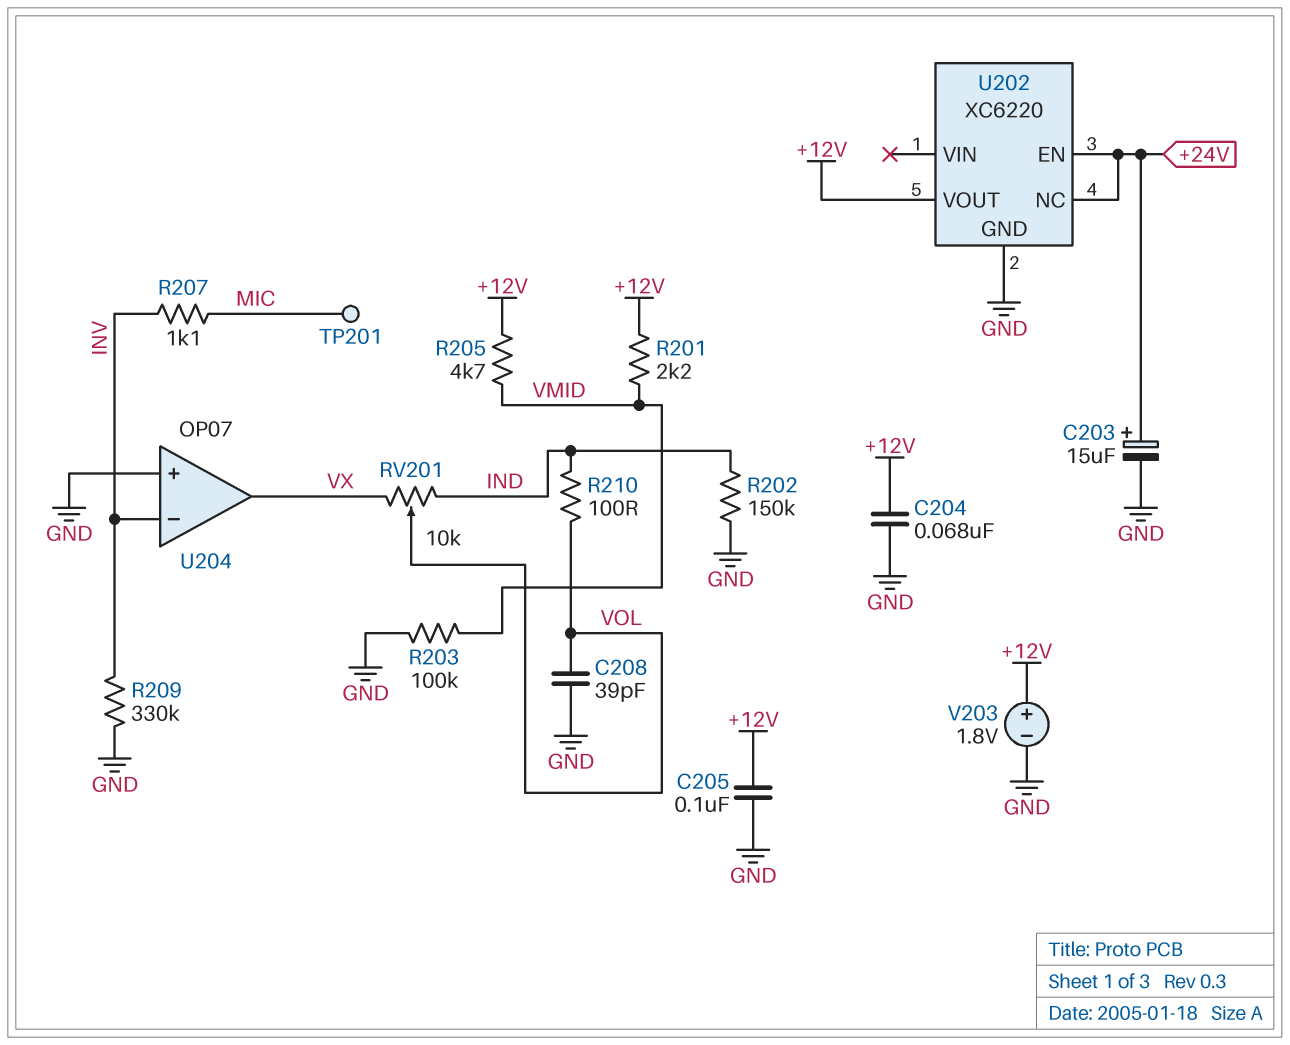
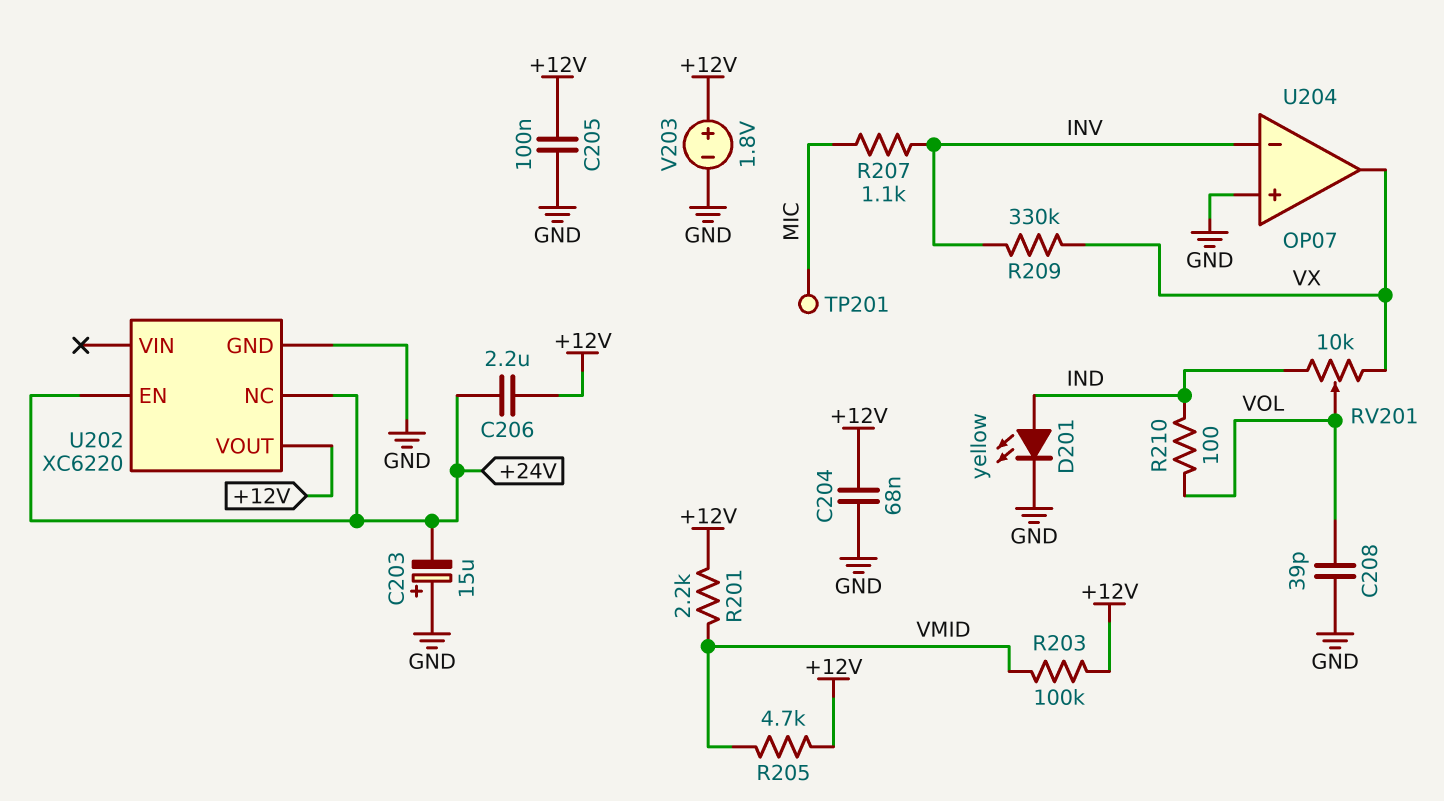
C203: 15uF (plus +24V, minus GND) -> 15uF (plus GND, minus +24V)
C206: none -> 2.2uF (+12V, +24V)
D201: none -> LED yellow (A IND, K GND)
R202: 150k (GND, IND) -> none
R203: 100k (GND, VMID) -> 100k (+12V, VMID)
R209: 330k (GND, INV) -> 330k (INV, VX)

